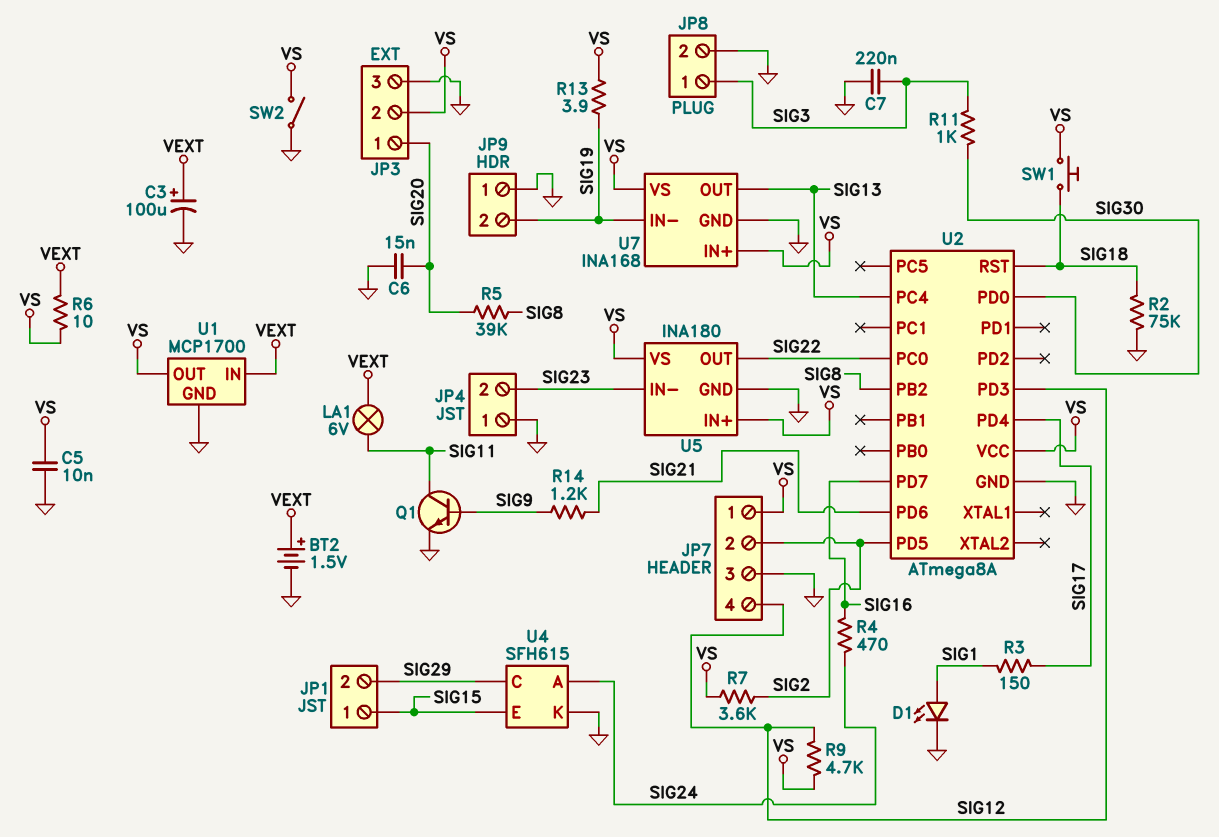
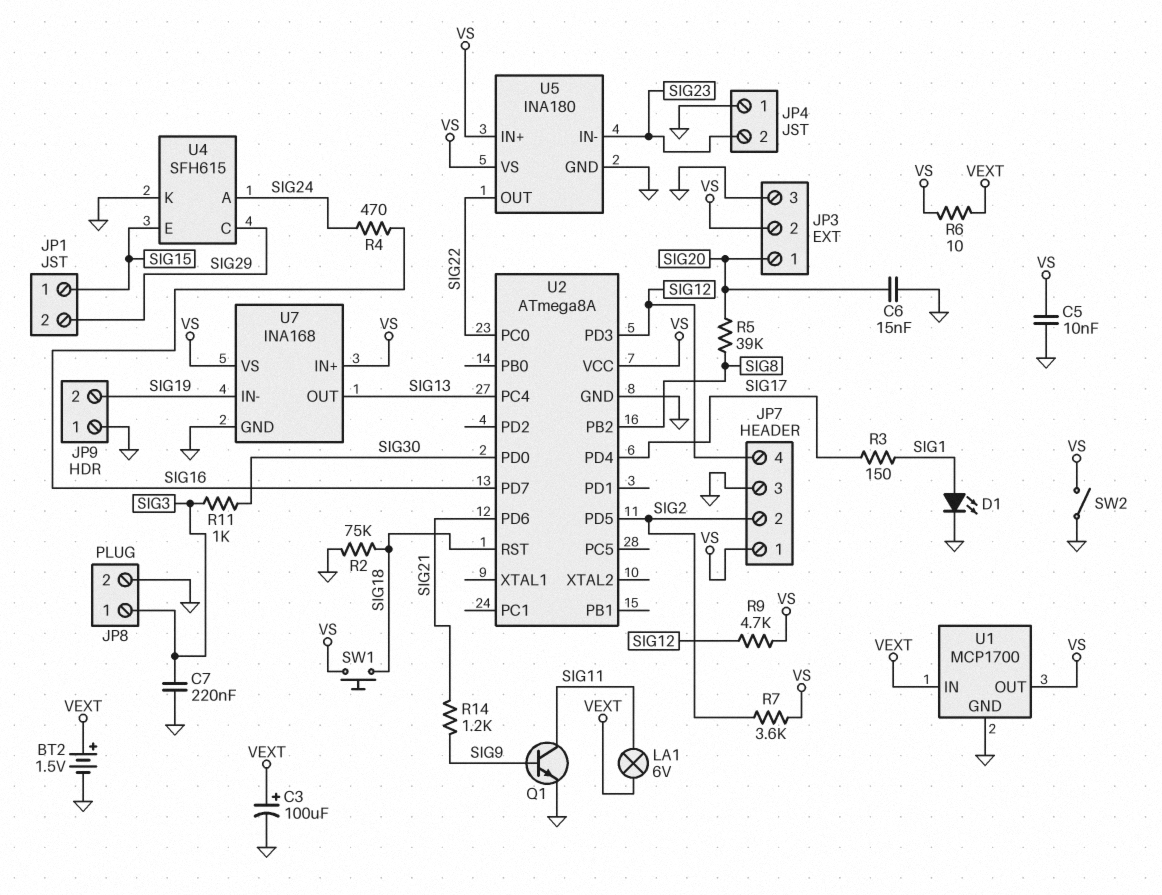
R13: 3.9 (SIG19, VS) -> none

